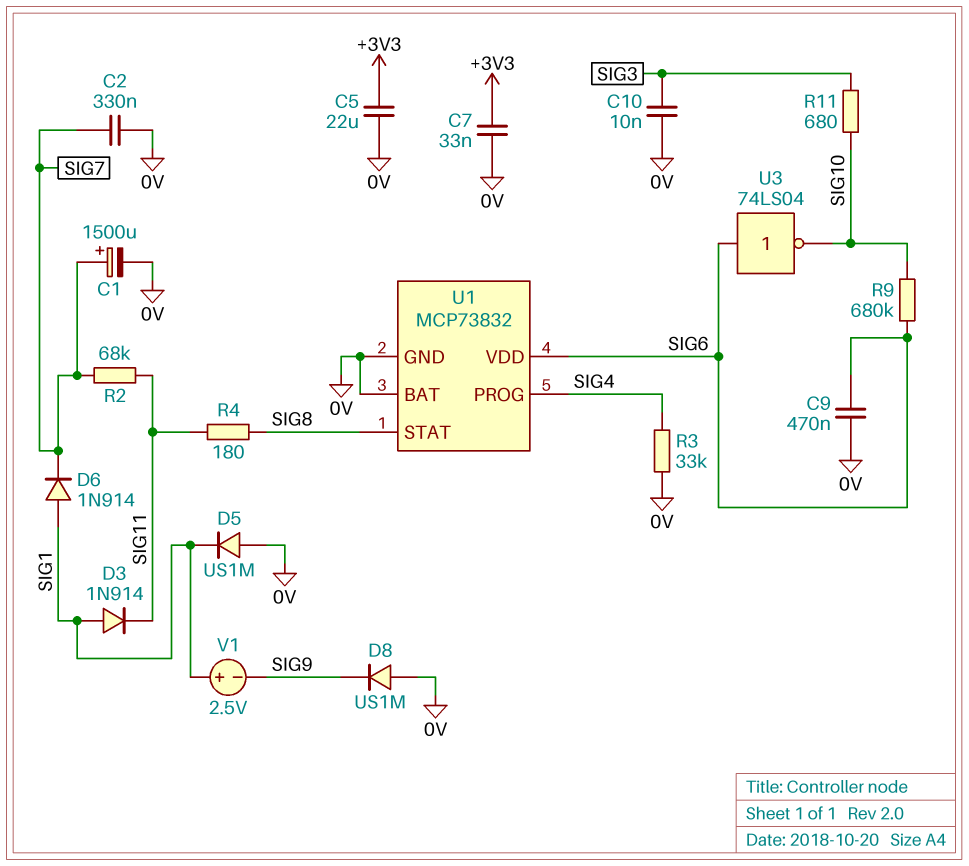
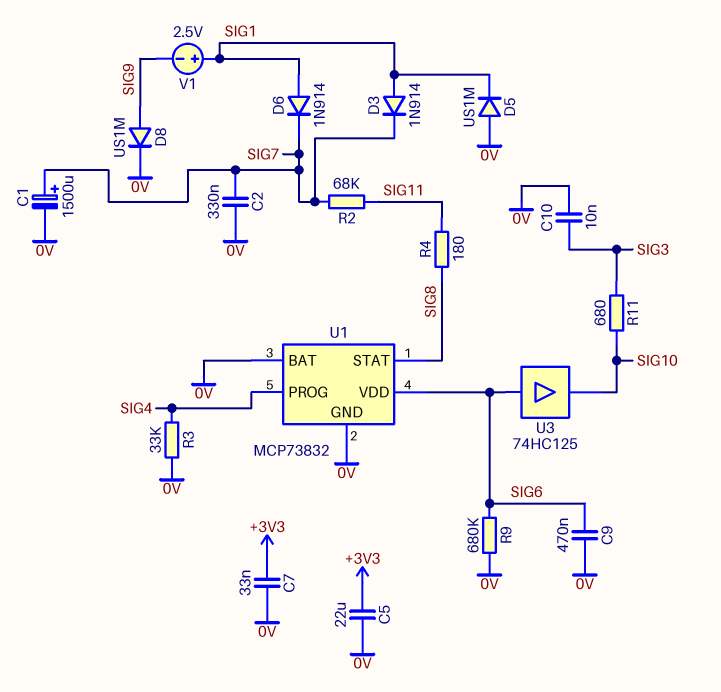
D3: diode 1N914 (A SIG1, K SIG11) -> diode 1N914 (A SIG1, K SIG7)
D8: diode US1M (A 0V, K SIG9) -> diode US1M (A SIG9, K 0V)
R9: 680k (SIG6, SIG10) -> 680k (0V, SIG6)
U3: NOT 74LS04 (in SIG6, out SIG10) -> buffer 74HC125 (in SIG6, out SIG10)

